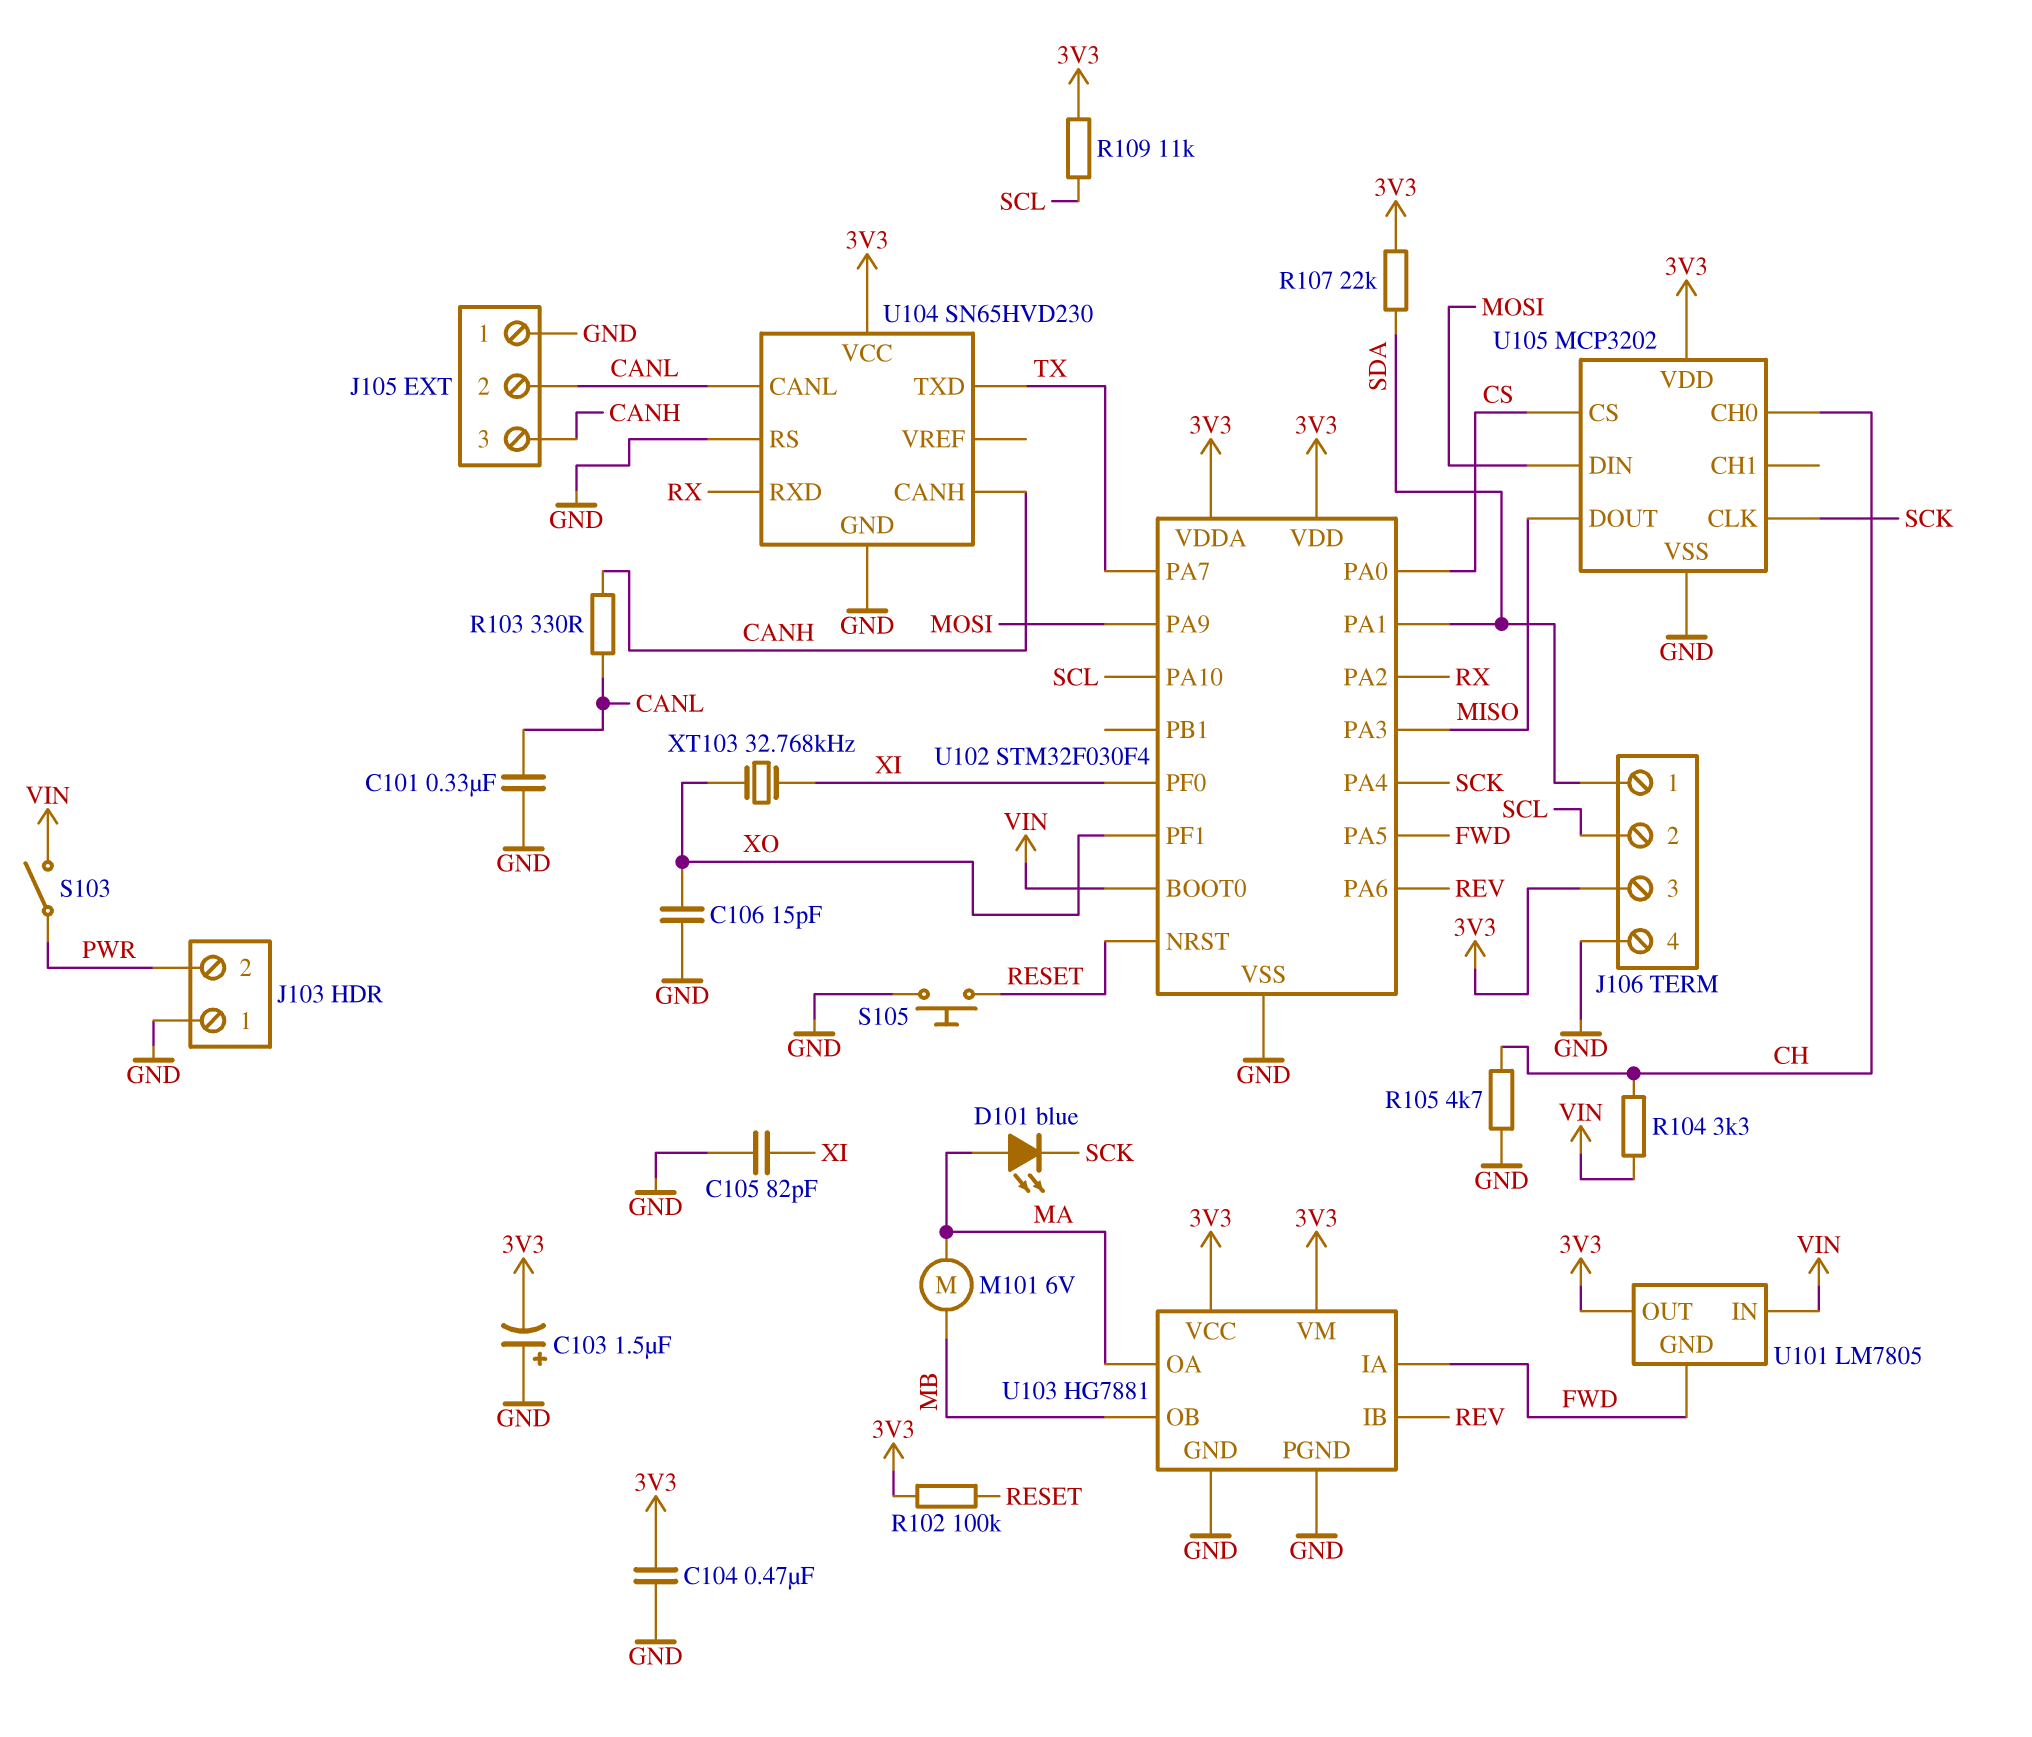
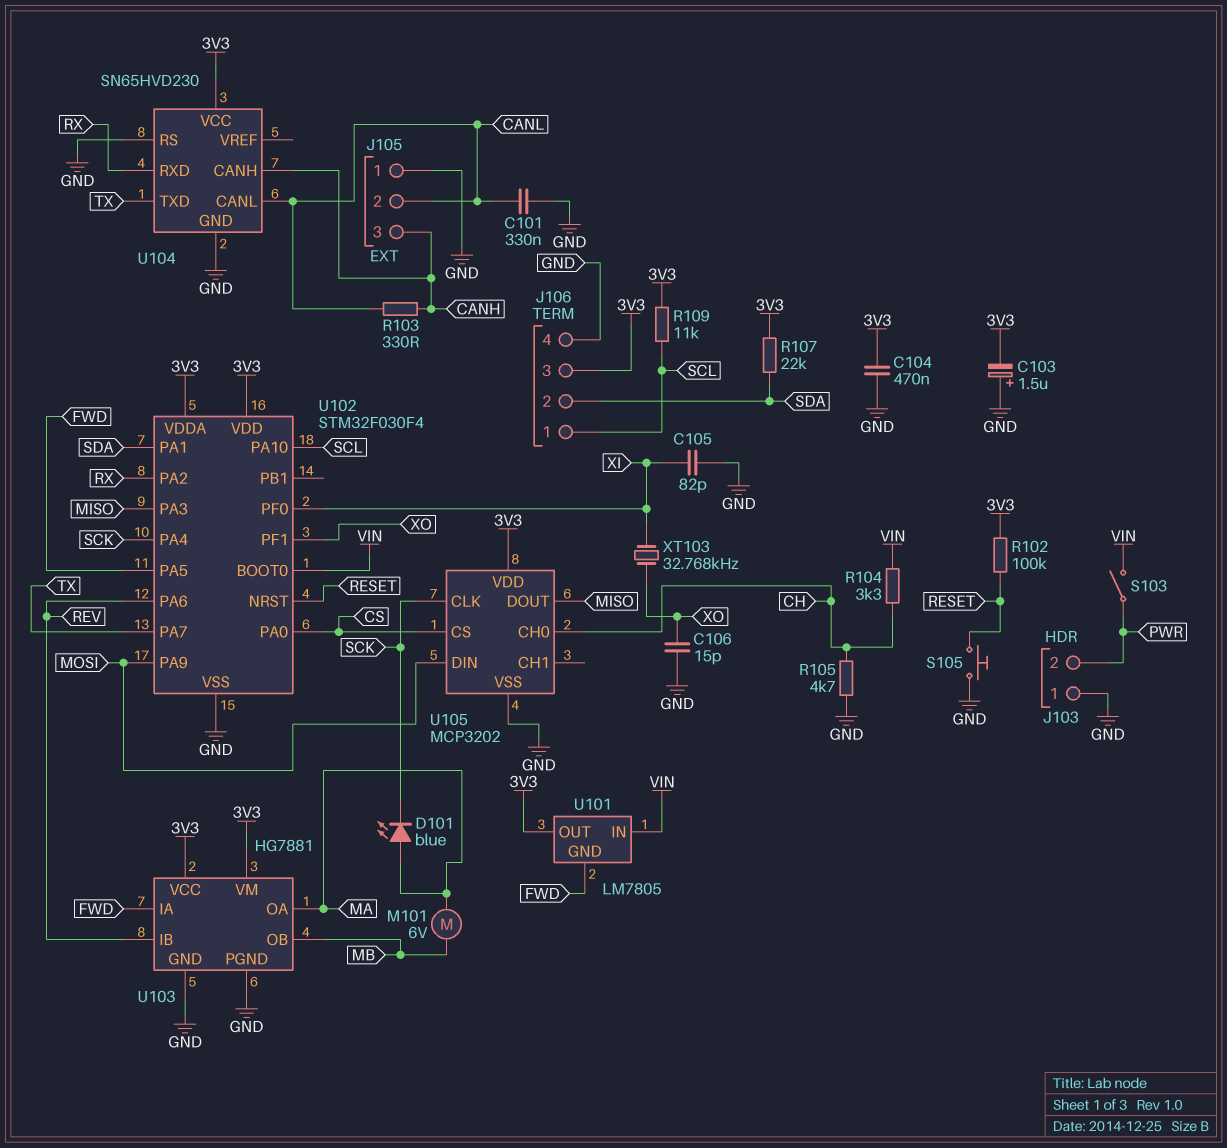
J106 pin 1: SDA -> SCL
J106 pin 2: SCL -> SDA

